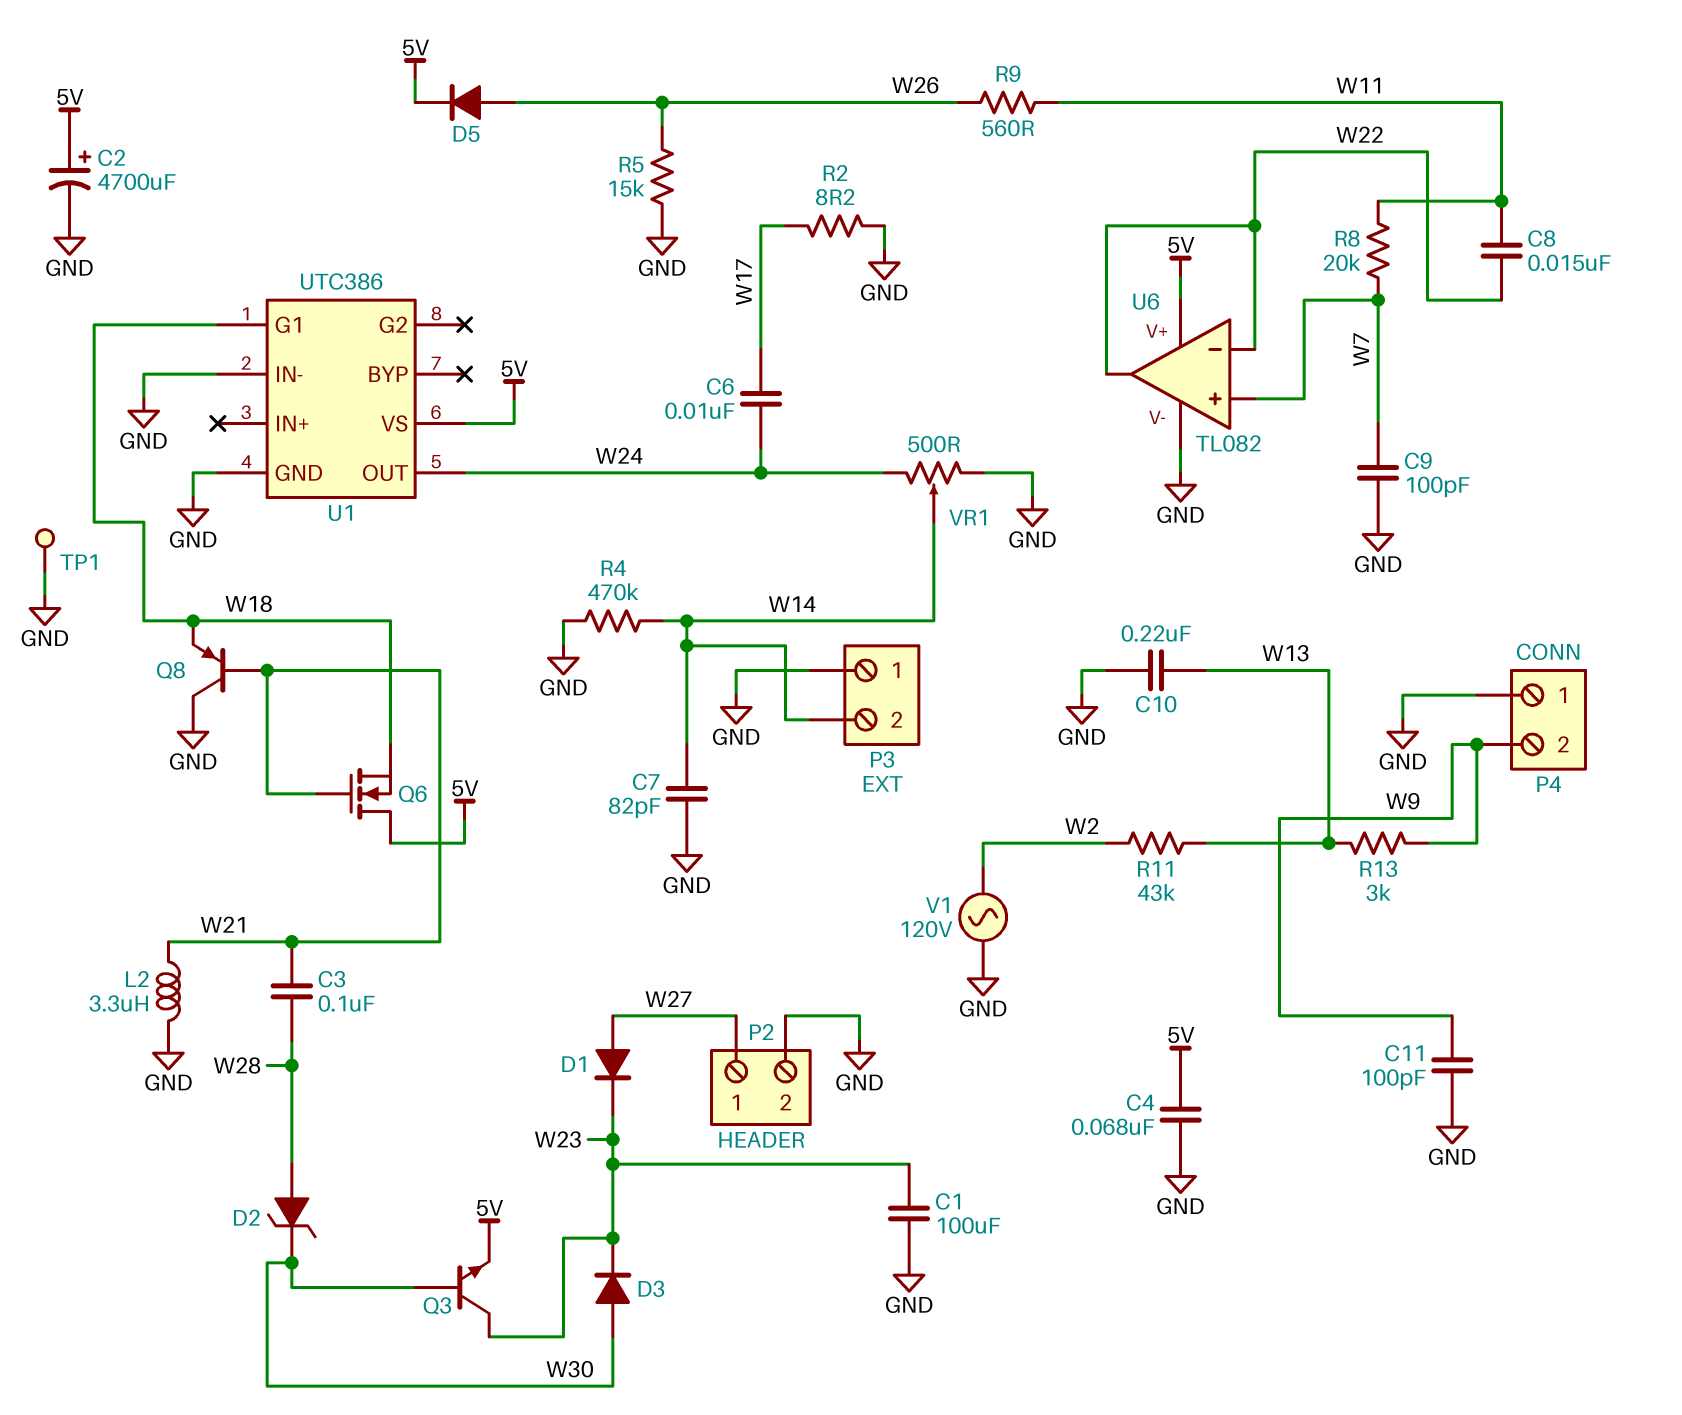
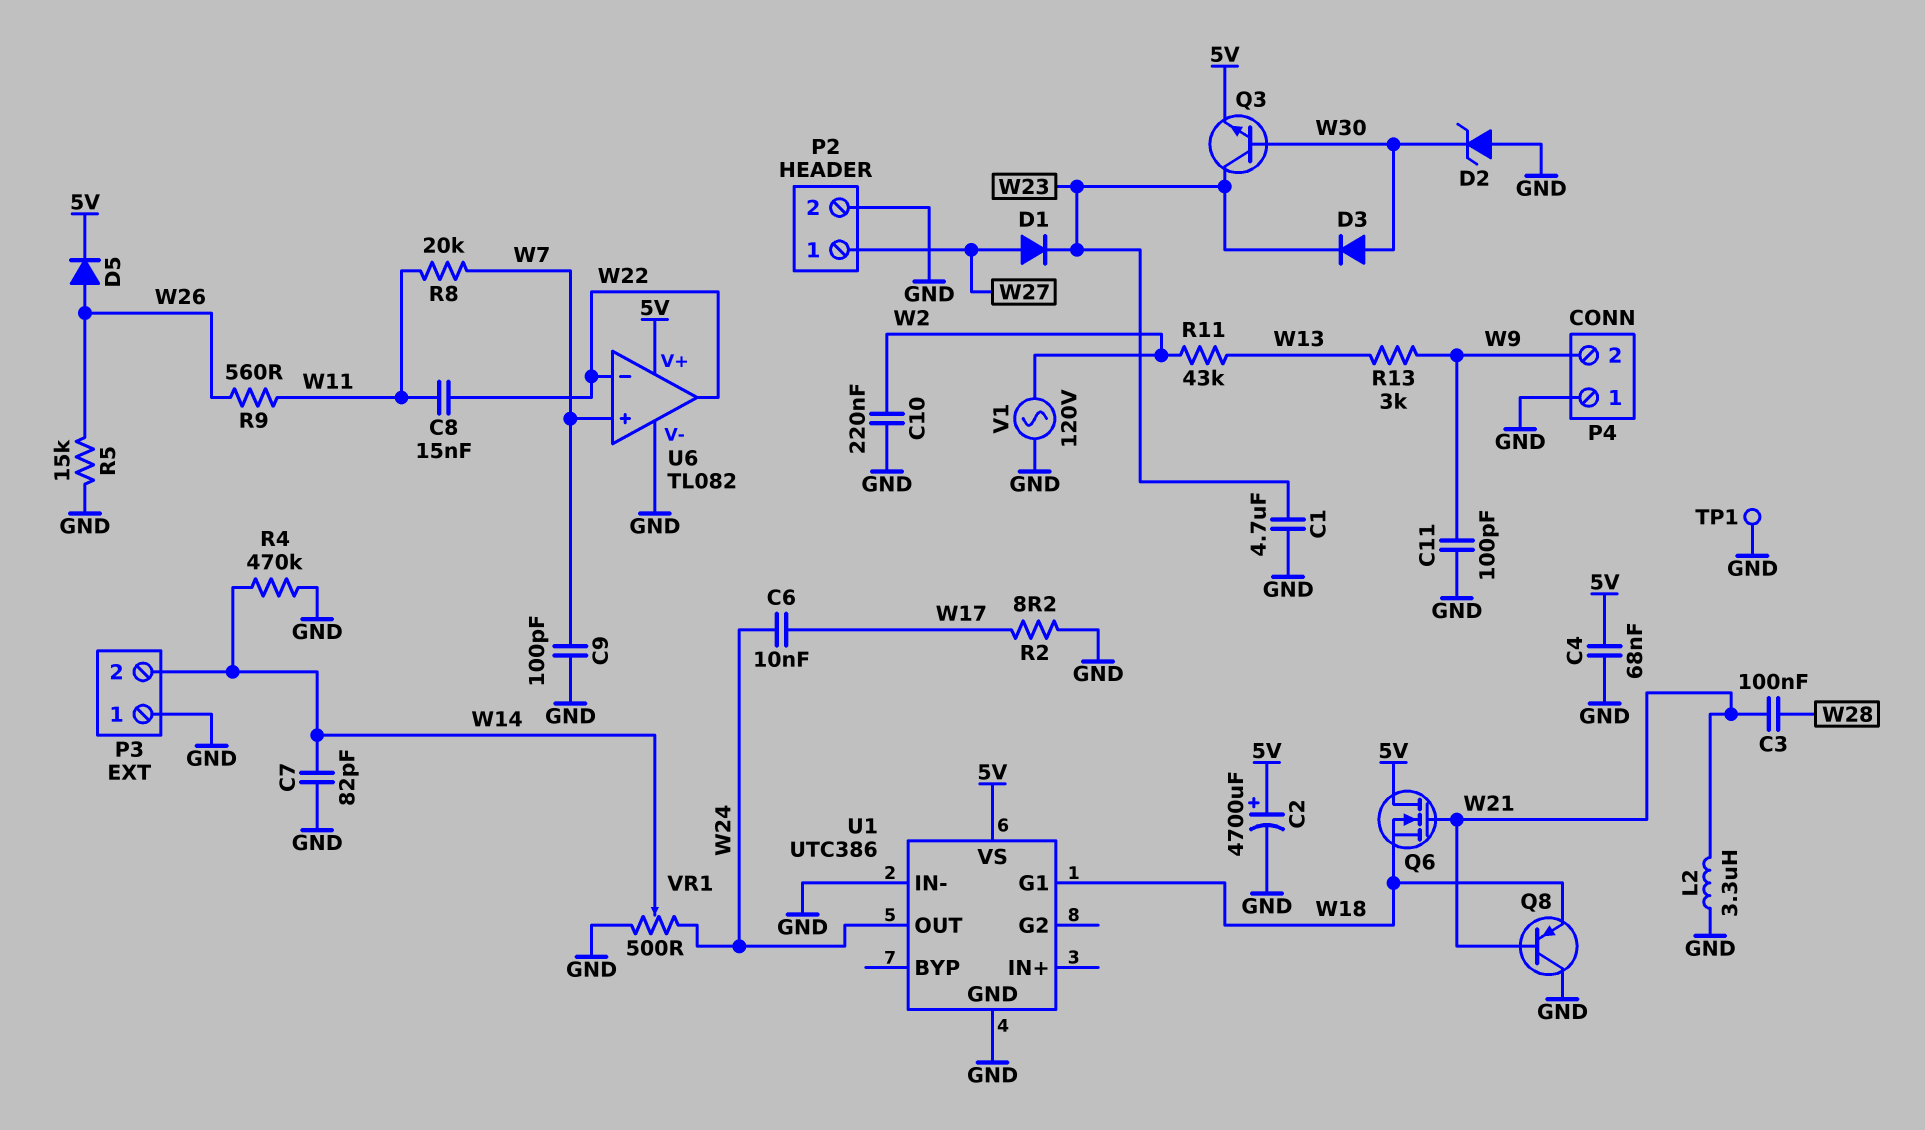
C1: 100uF (GND, W23) -> 4.7uF (GND, W23)
C10: 220nF (GND, W13) -> 220nF (GND, W2)
D2: zener (A W28, K W30) -> zener (A GND, K W30)

